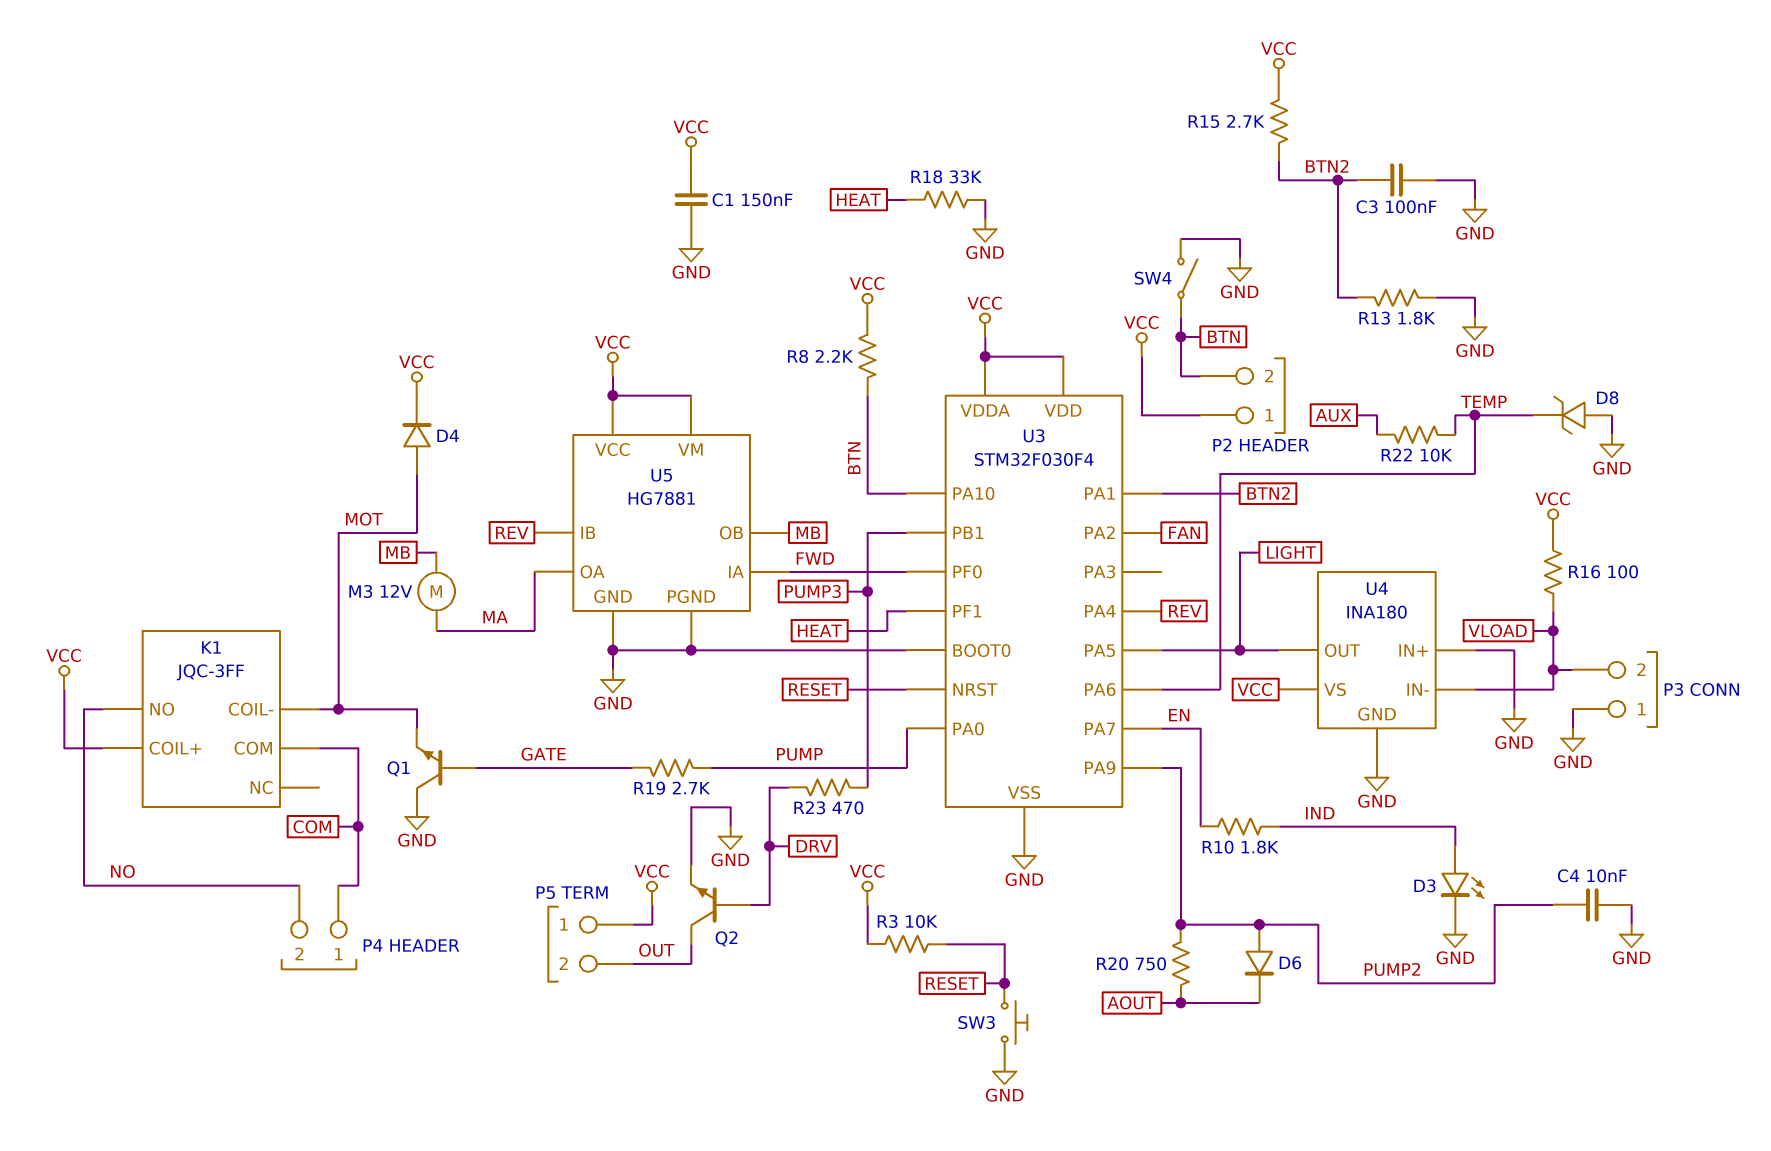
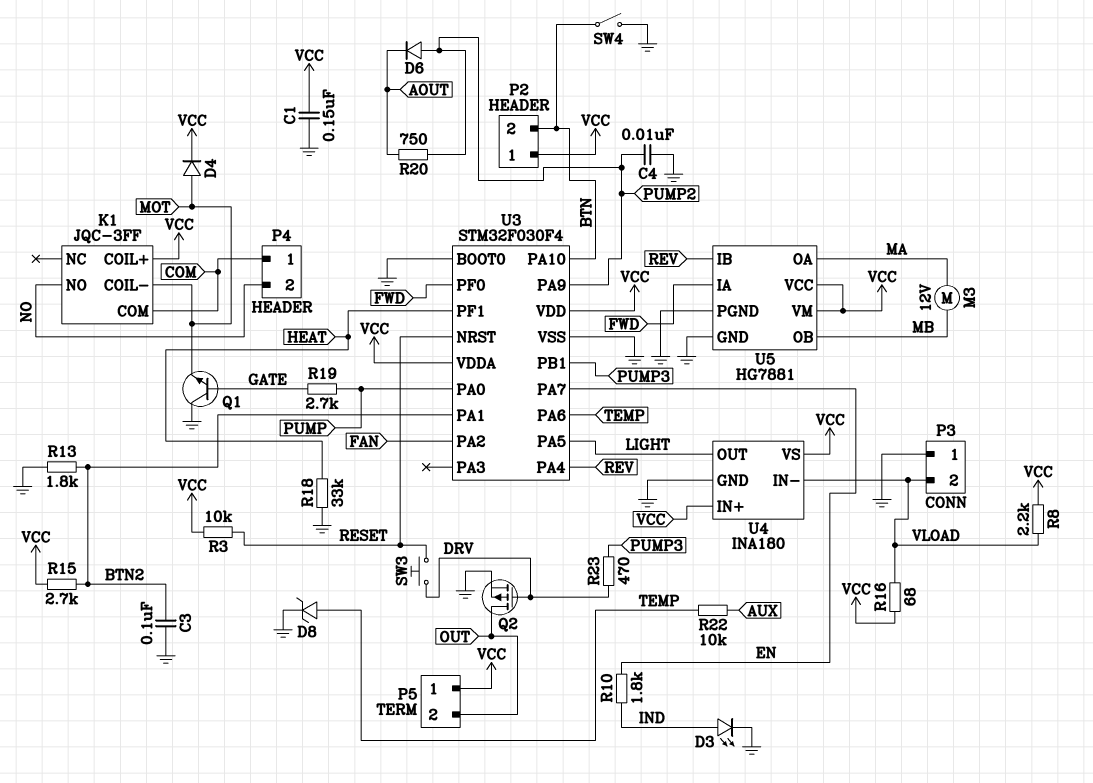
D8: zener (A GND, K TEMP) -> zener (A TEMP, K GND)
Q2: NPN (B DRV, C OUT, E GND) -> PMOS (G DRV, D OUT, S GND)
R8: 2.2k (BTN, VCC) -> 2.2k (VCC, VLOAD)
R16: 100 (VCC, VLOAD) -> 68 (VCC, VLOAD)
SW3: button (GND, RESET) -> button (DRV, RESET)
U4 pin IN+: GND -> VCC

